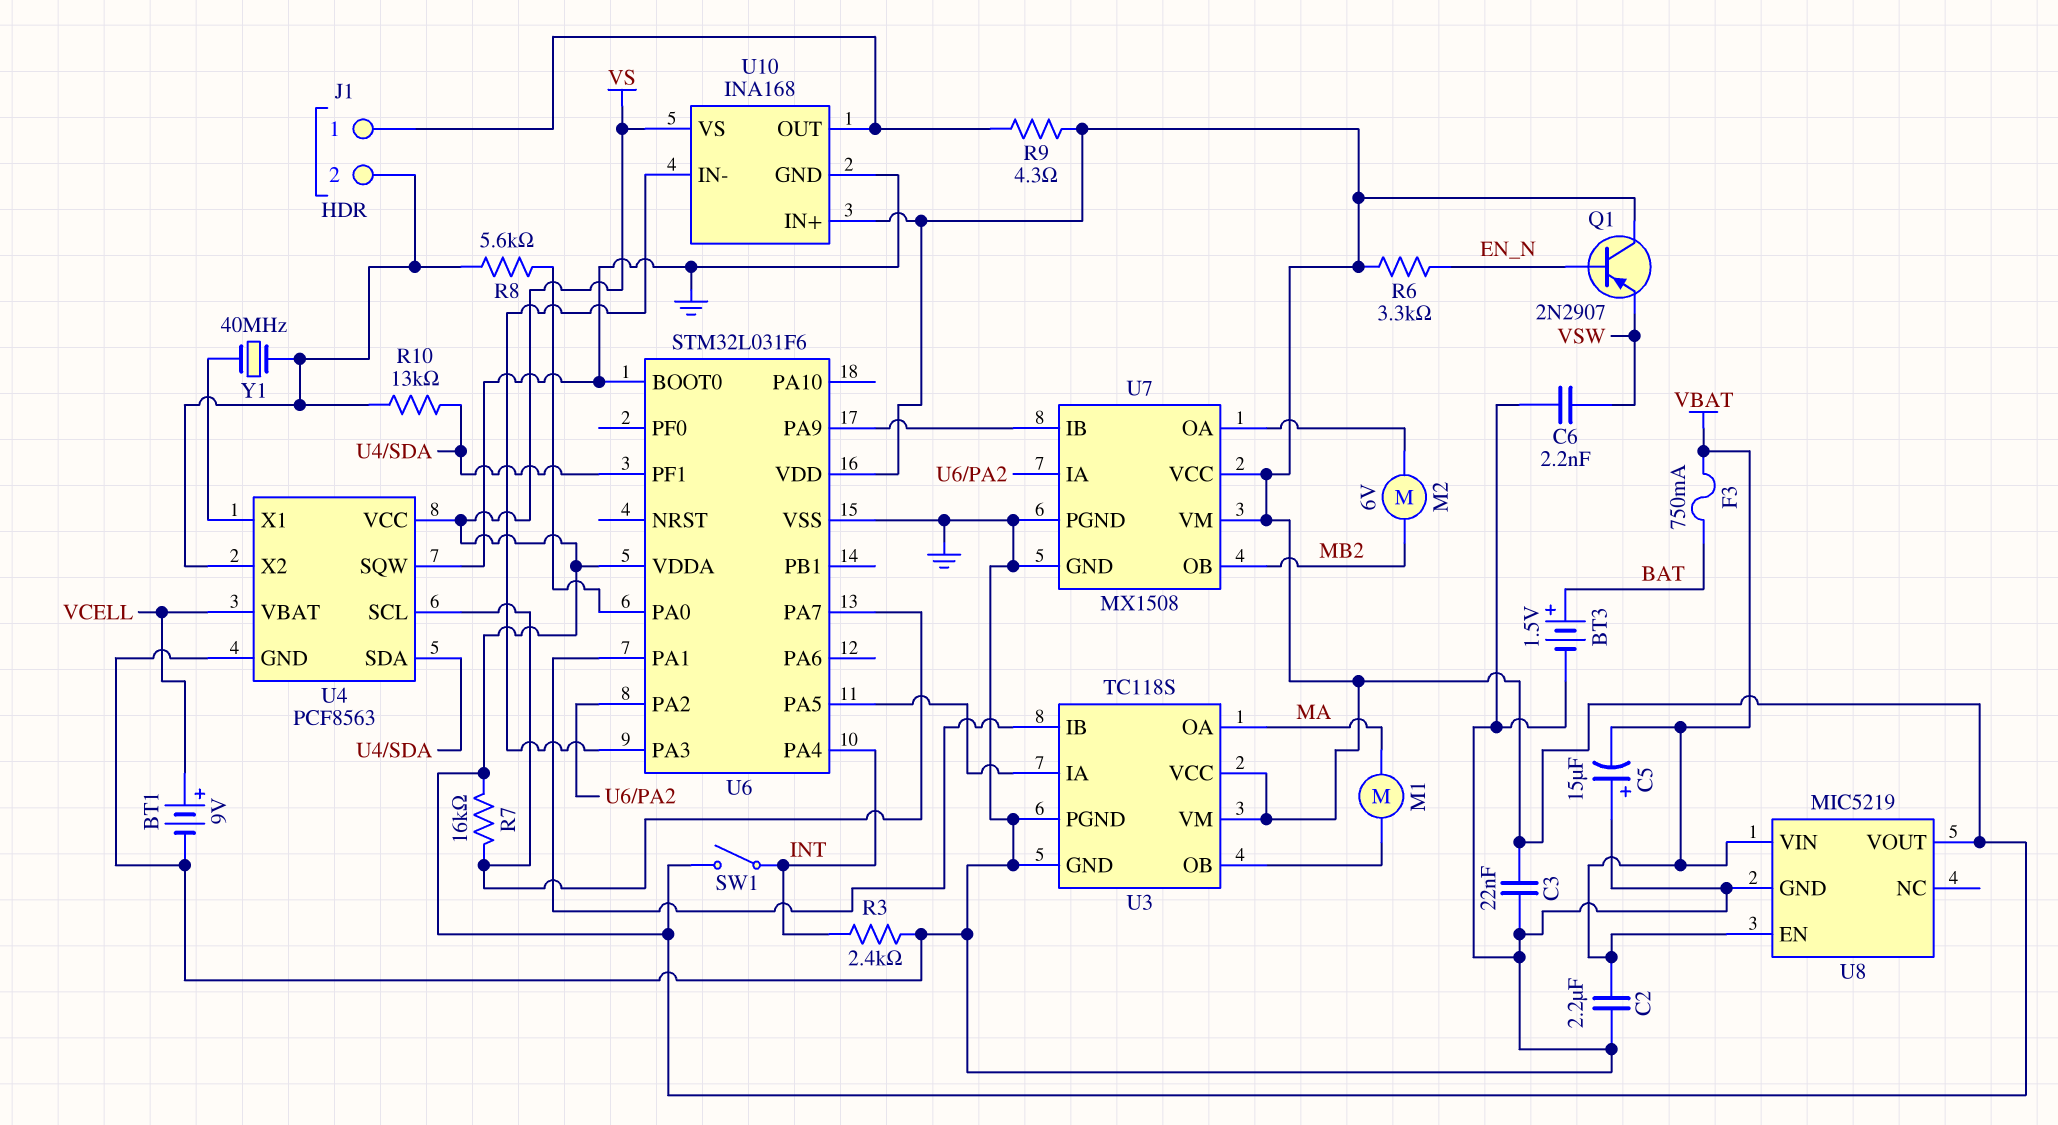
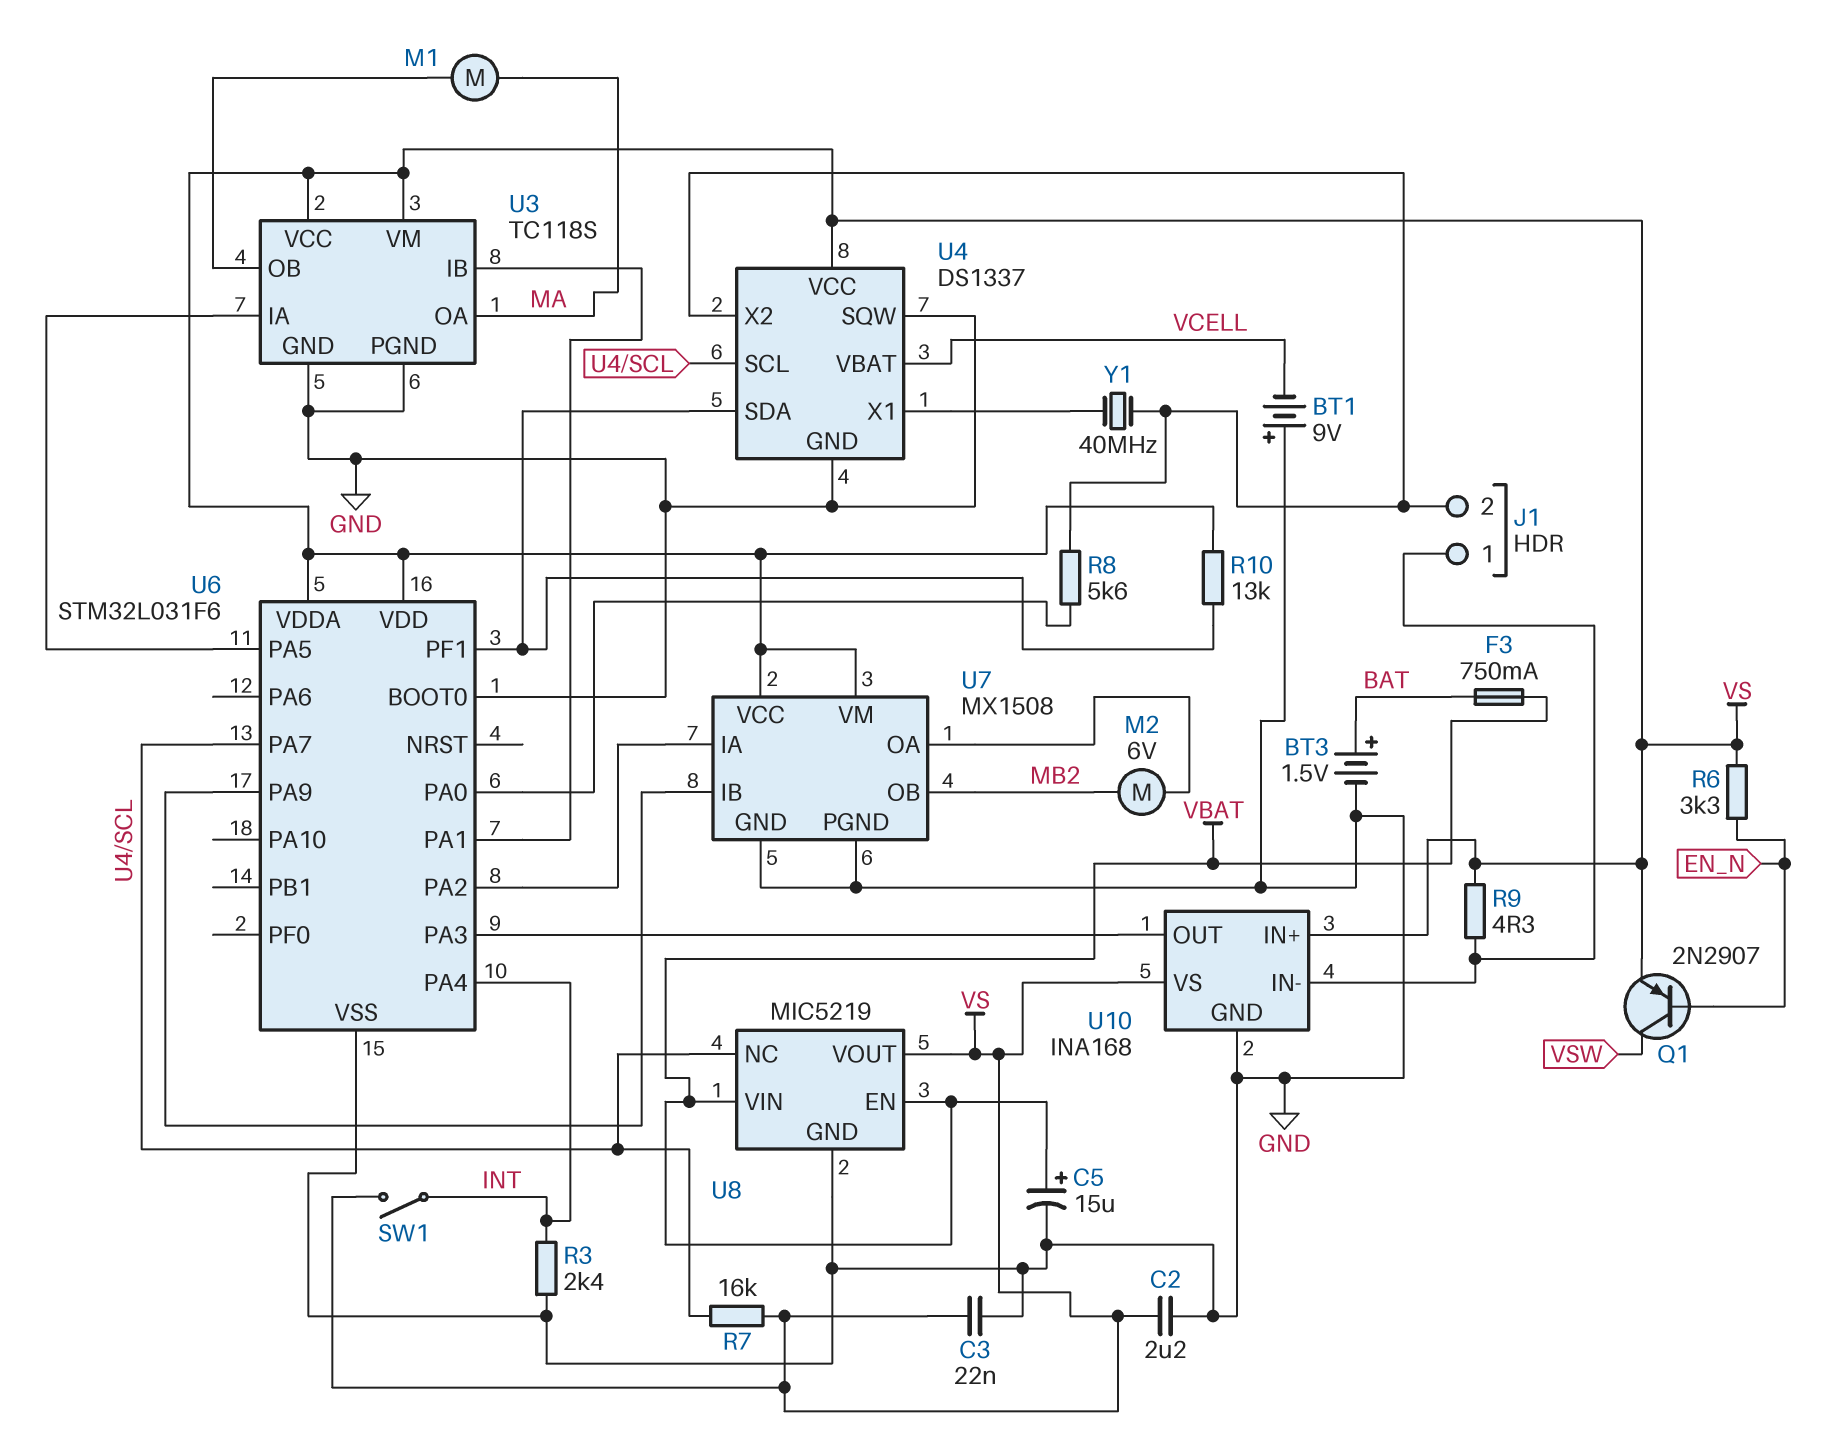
BT1: 9V (plus VCELL, minus GND) -> 9V (plus GND, minus VCELL)
C2: 2.2uF (GND, VBAT) -> 2.2uF (GND, VS)
C5: 15uF (plus GND, minus VBAT) -> 15uF (plus VBAT, minus GND)
C6: 2.2nF (GND, VSW) -> none
Q1: PNP 2N2907 (B EN_N, C VS, E VSW) -> PNP 2N2907 (B EN_N, C VSW, E VS)
R10: 13k (J1/2, U4/SDA) -> 13k (U4/SDA, VS)
U4: PCF8563 -> DS1337
U8 pin NC: none -> U4/SCL
U10 pin IN-: U6/PA3 -> J1/1
U10 pin OUT: J1/1 -> U6/PA3

